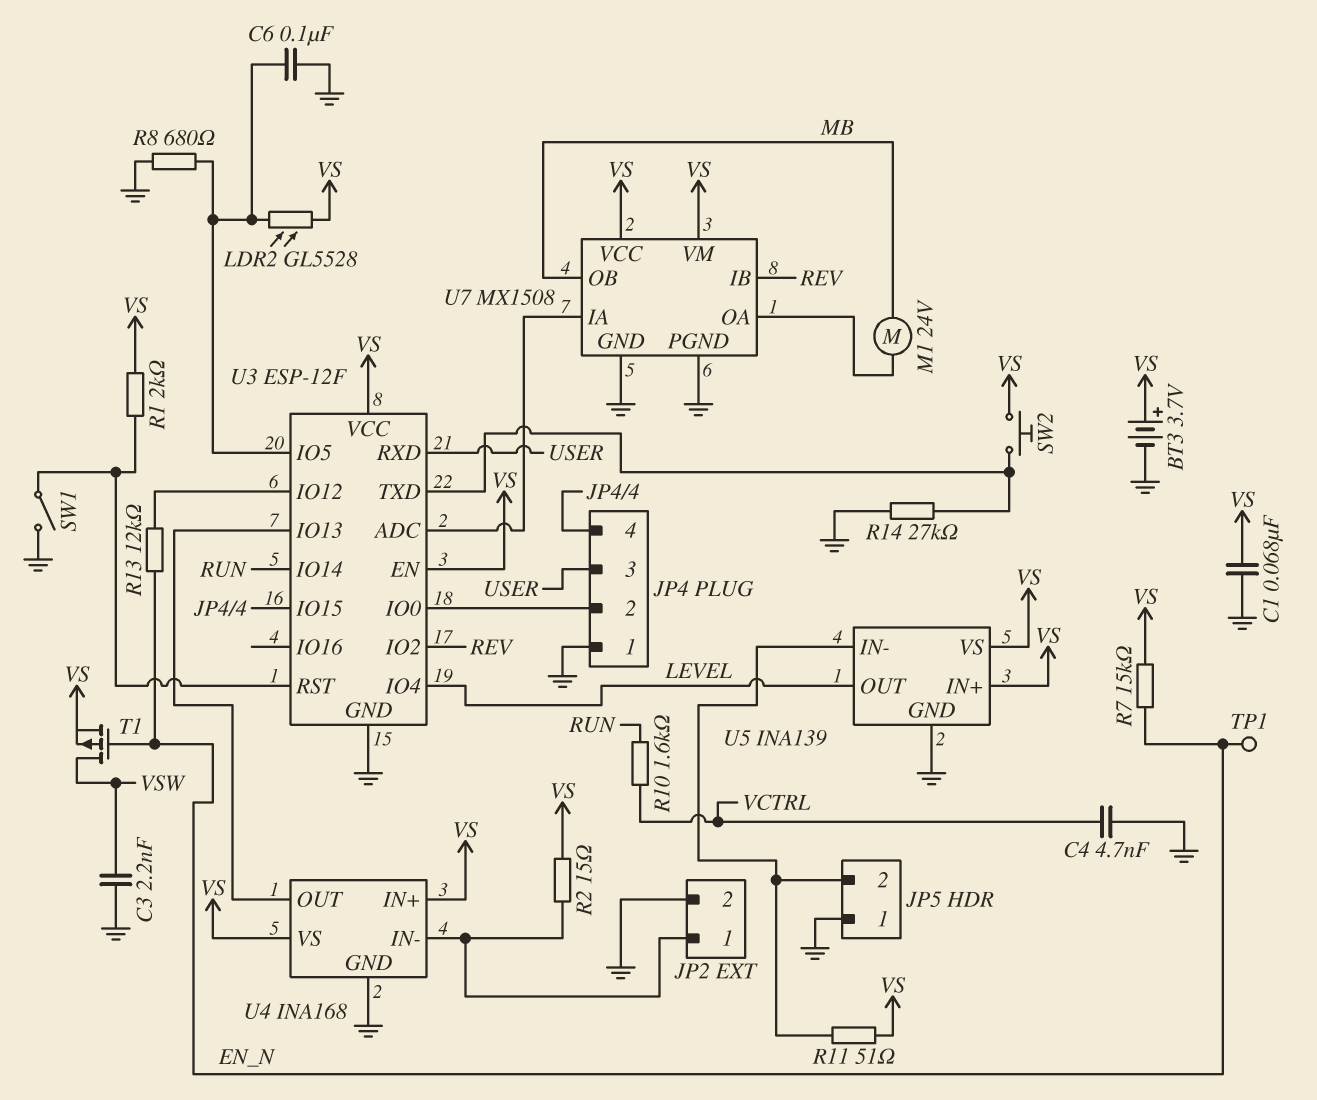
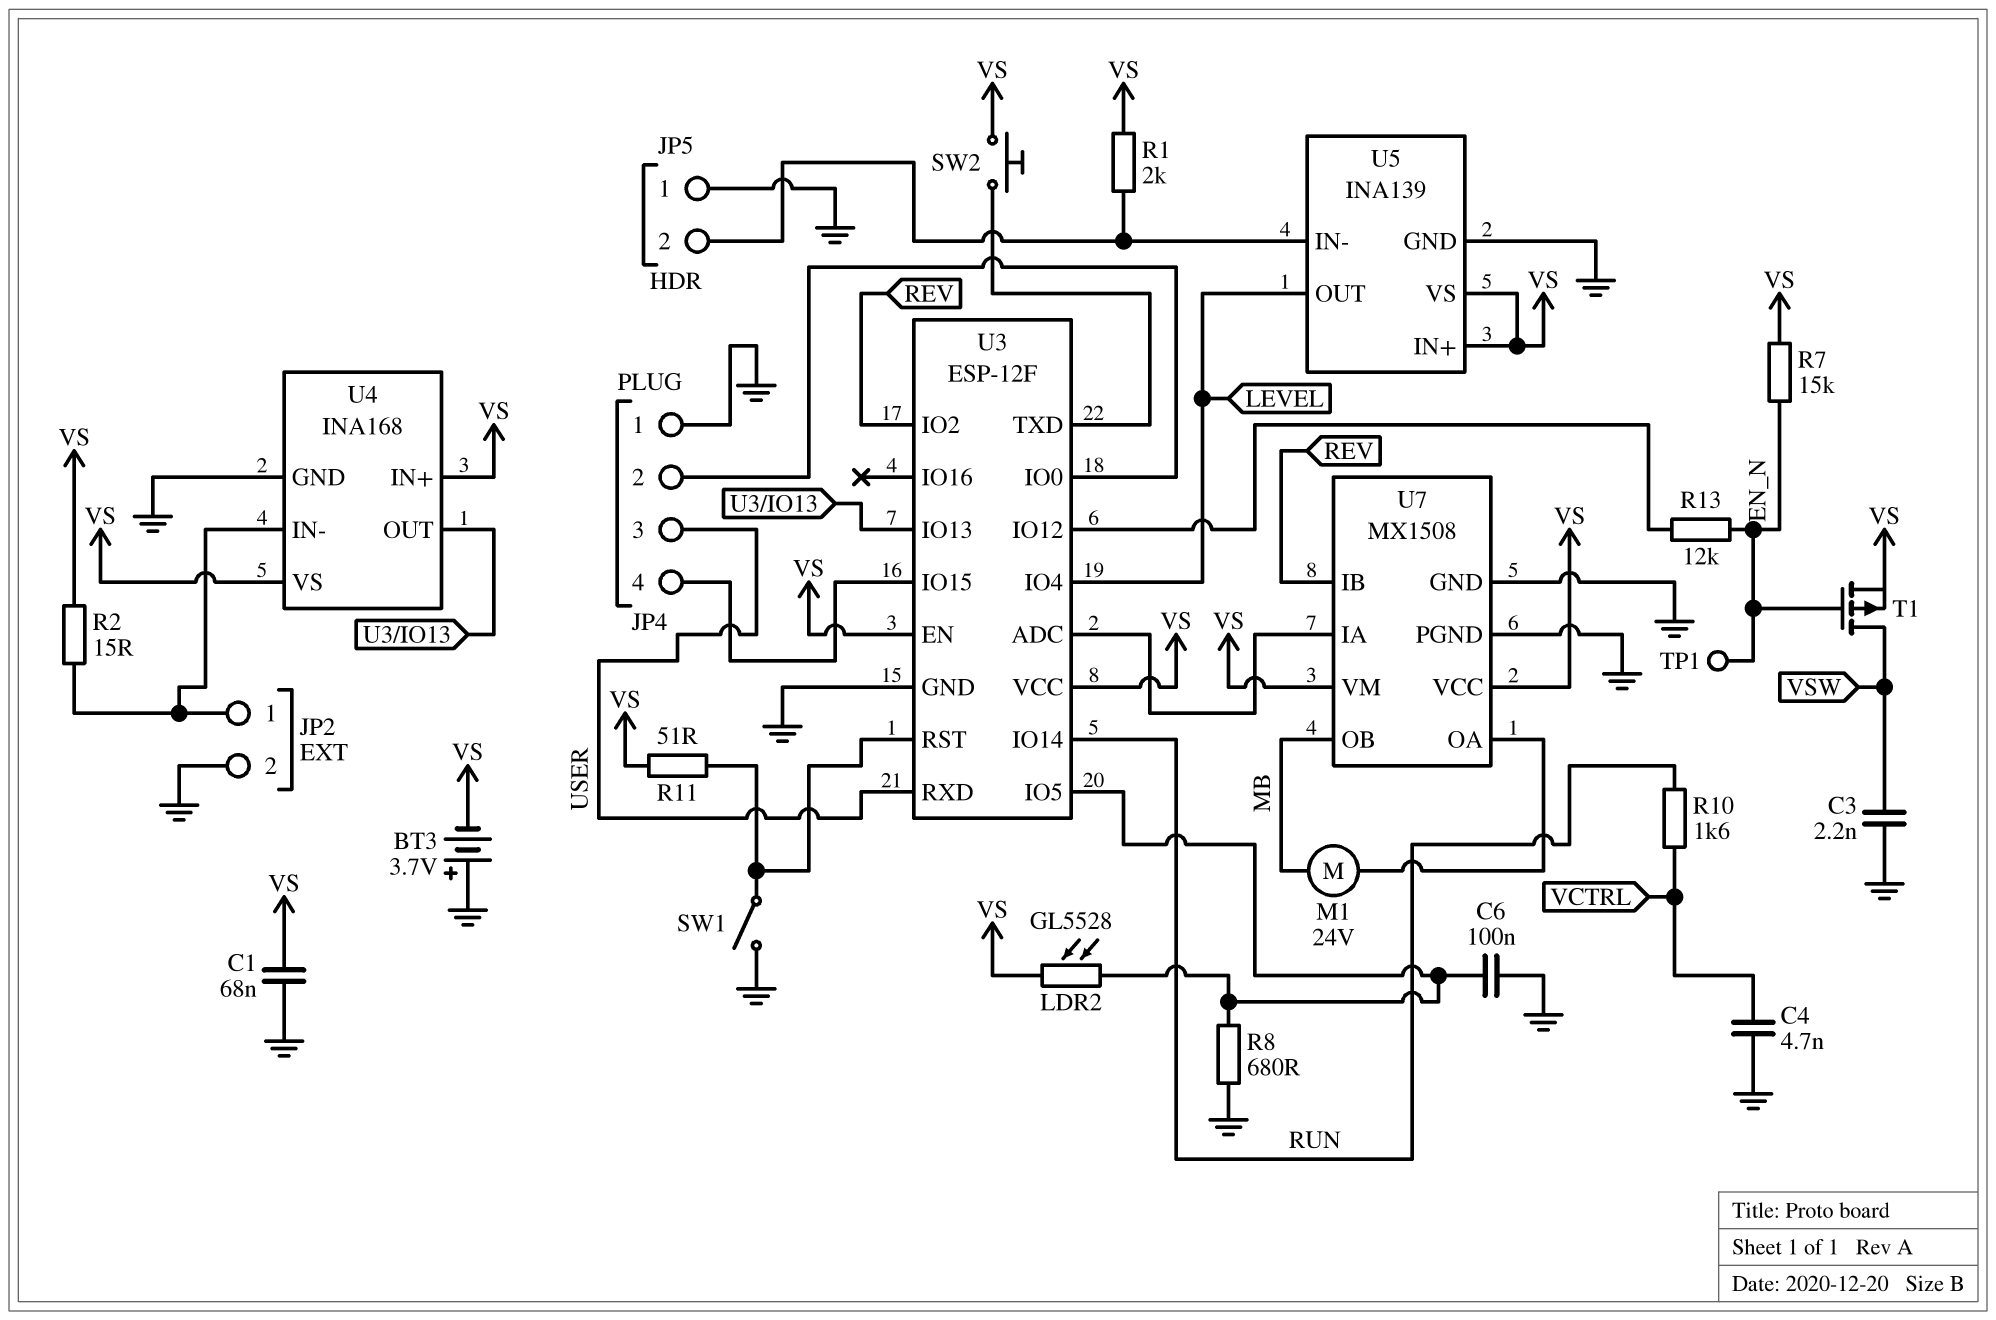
BT3: 3.7V (plus VS, minus GND) -> 3.7V (plus GND, minus VS)
R1: 2k (U3/RST, VS) -> 2k (JP5/2, VS)
R11: 51 (JP5/2, VS) -> 51 (U3/RST, VS)
R14: 27k (GND, U3/TXD) -> none

